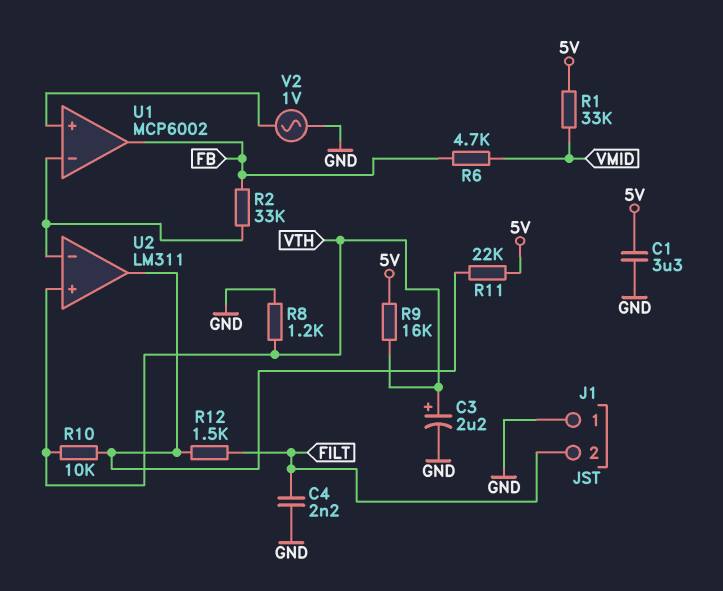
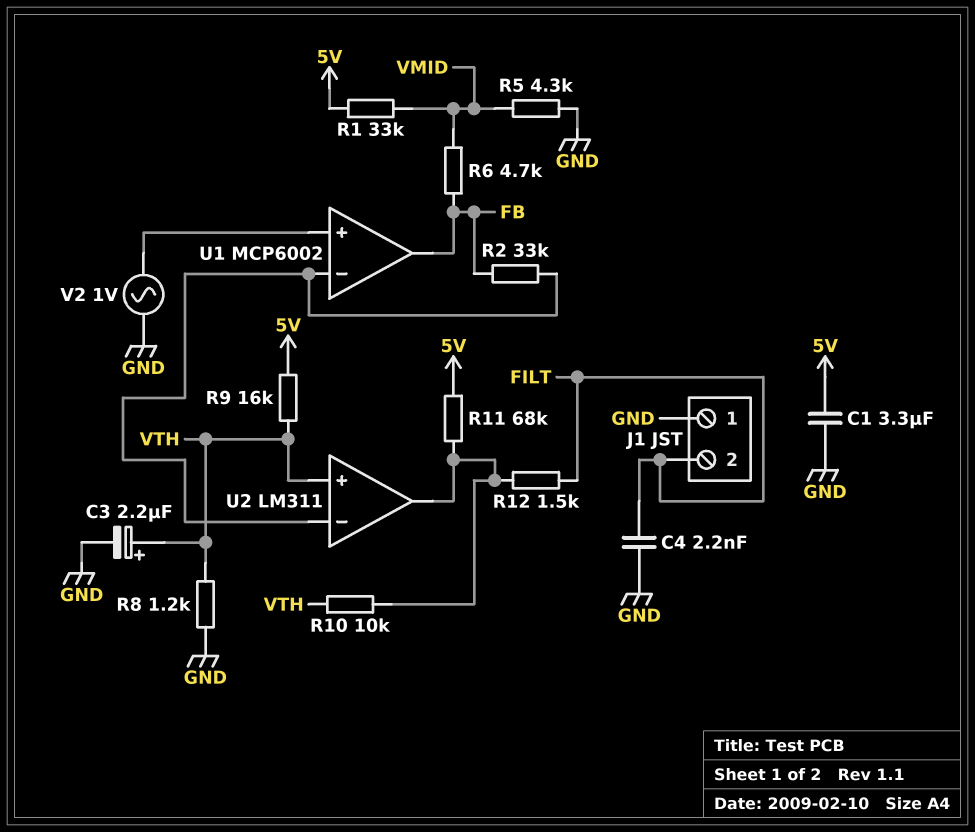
R5: none -> 4.3k (GND, VMID)
R11: 22k (5V, U2/out) -> 68k (5V, U2/out)

